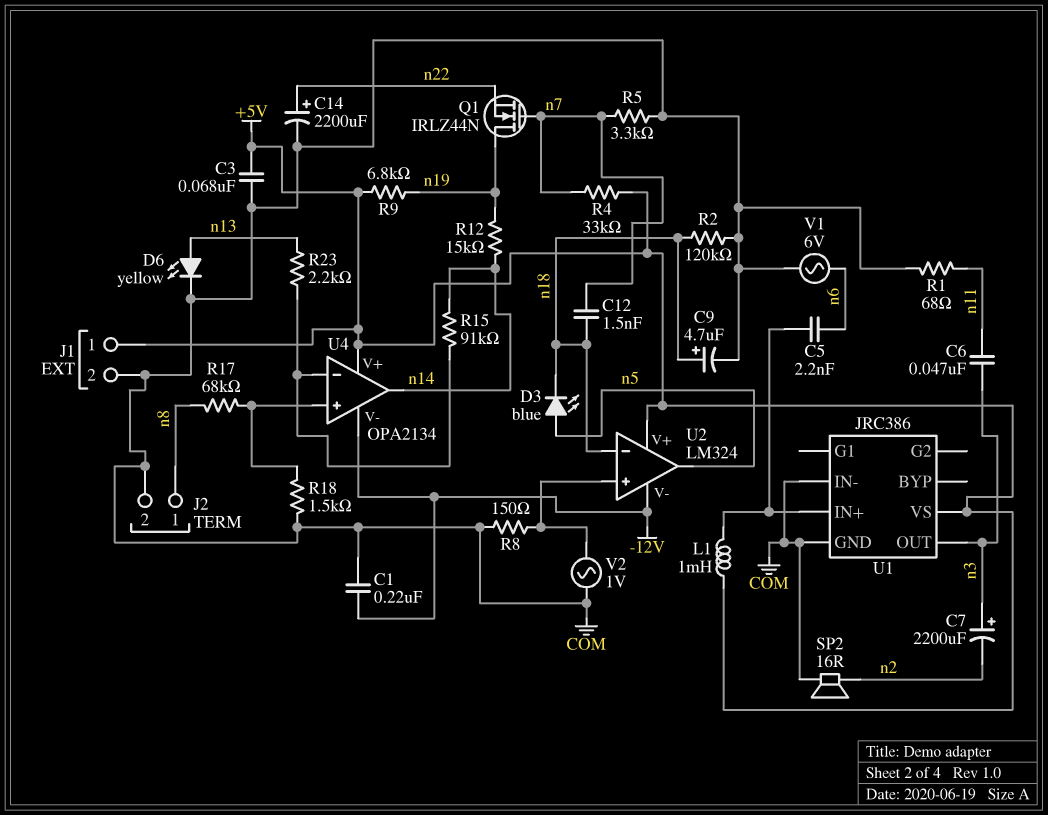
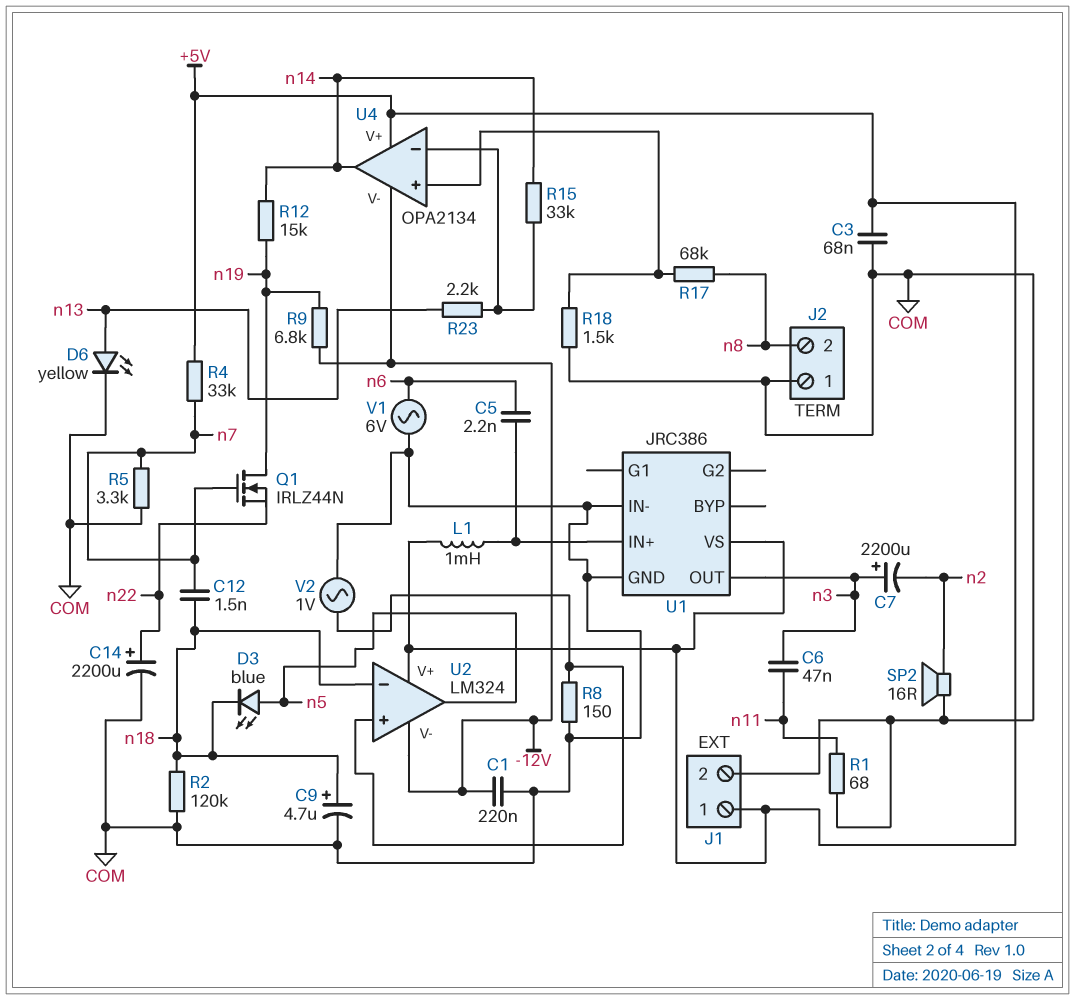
J2 pin 1: n8 -> COM
J2 pin 2: COM -> n8
R9: 6.8k (+5V, n19) -> 6.8k (-12V, n19)
R15: 91k (U4/in-, n14) -> 33k (U4/in-, n14)

